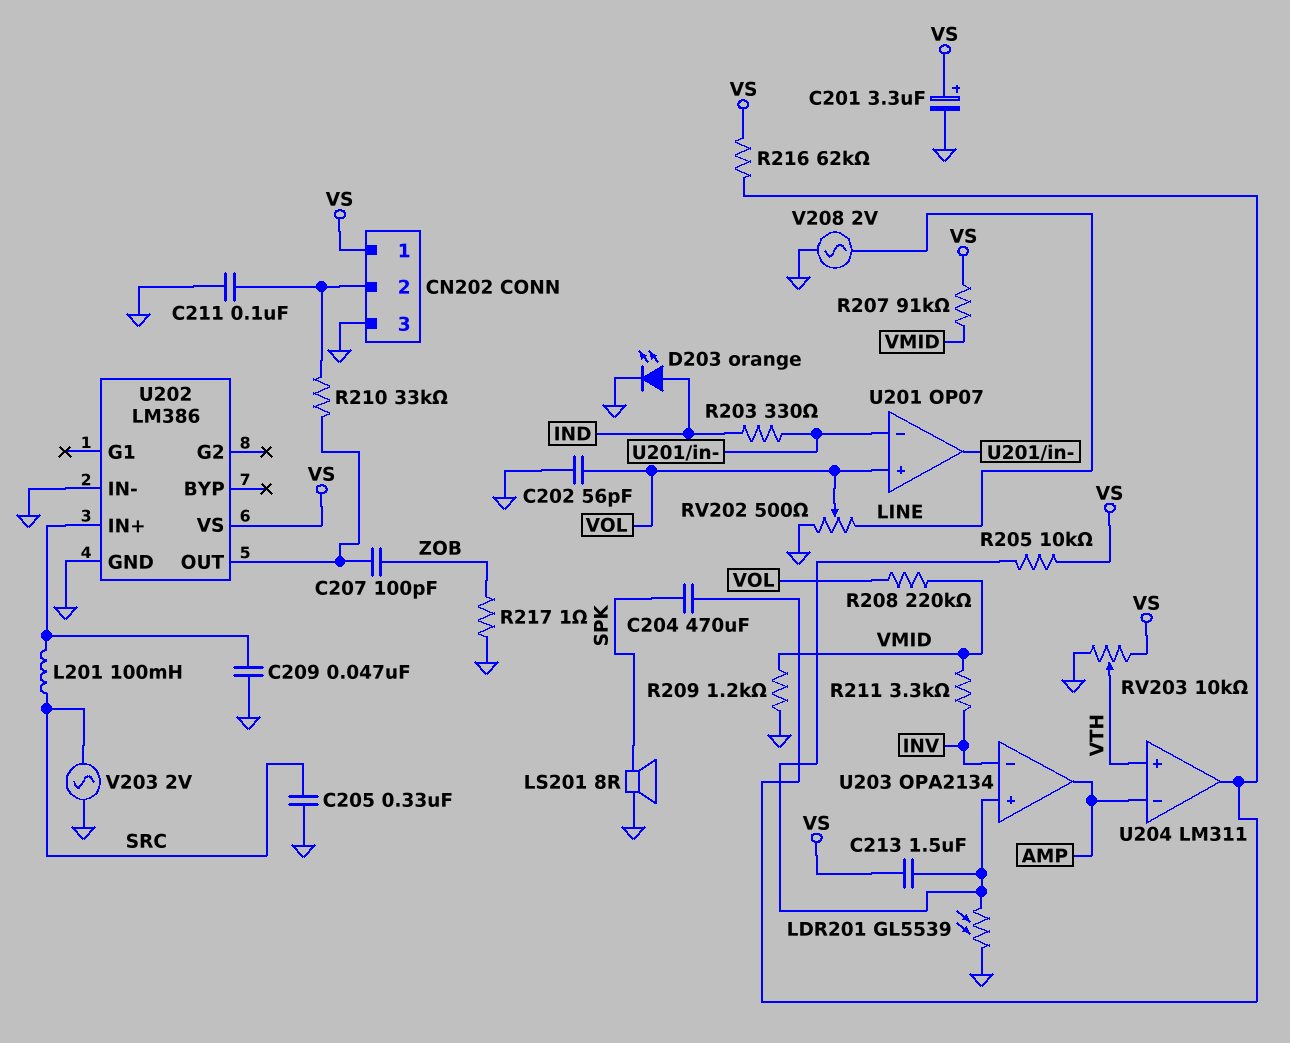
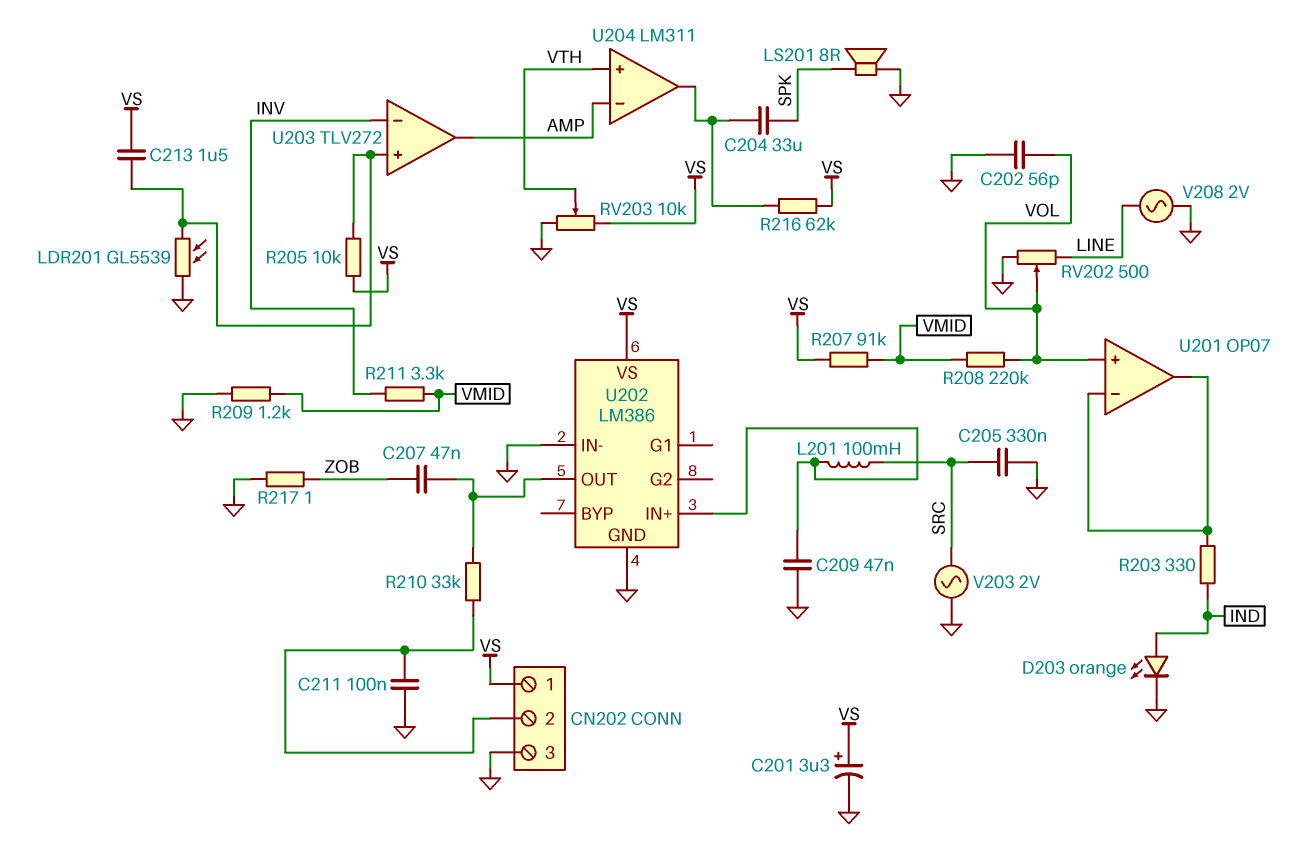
C204: 470uF (SPK, U204/out) -> 33uF (SPK, U204/out)
C207: 100pF (U202/OUT, ZOB) -> 47nF (U202/OUT, ZOB)
U203: OPA2134 -> TLV272

